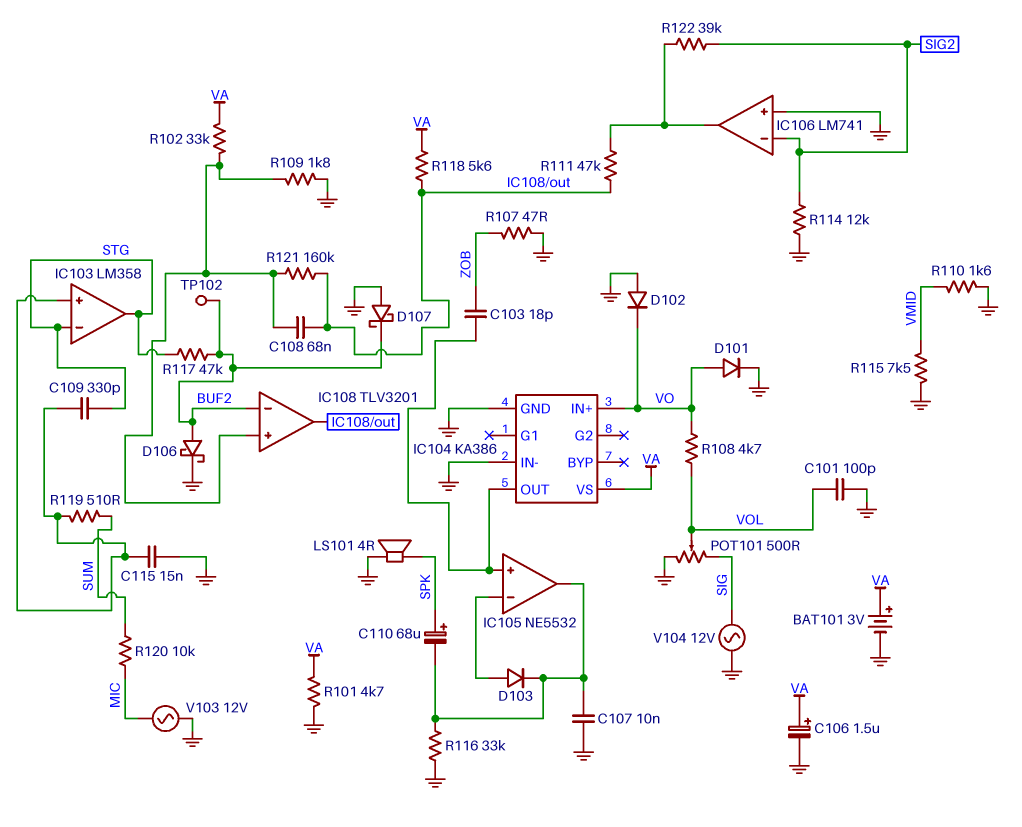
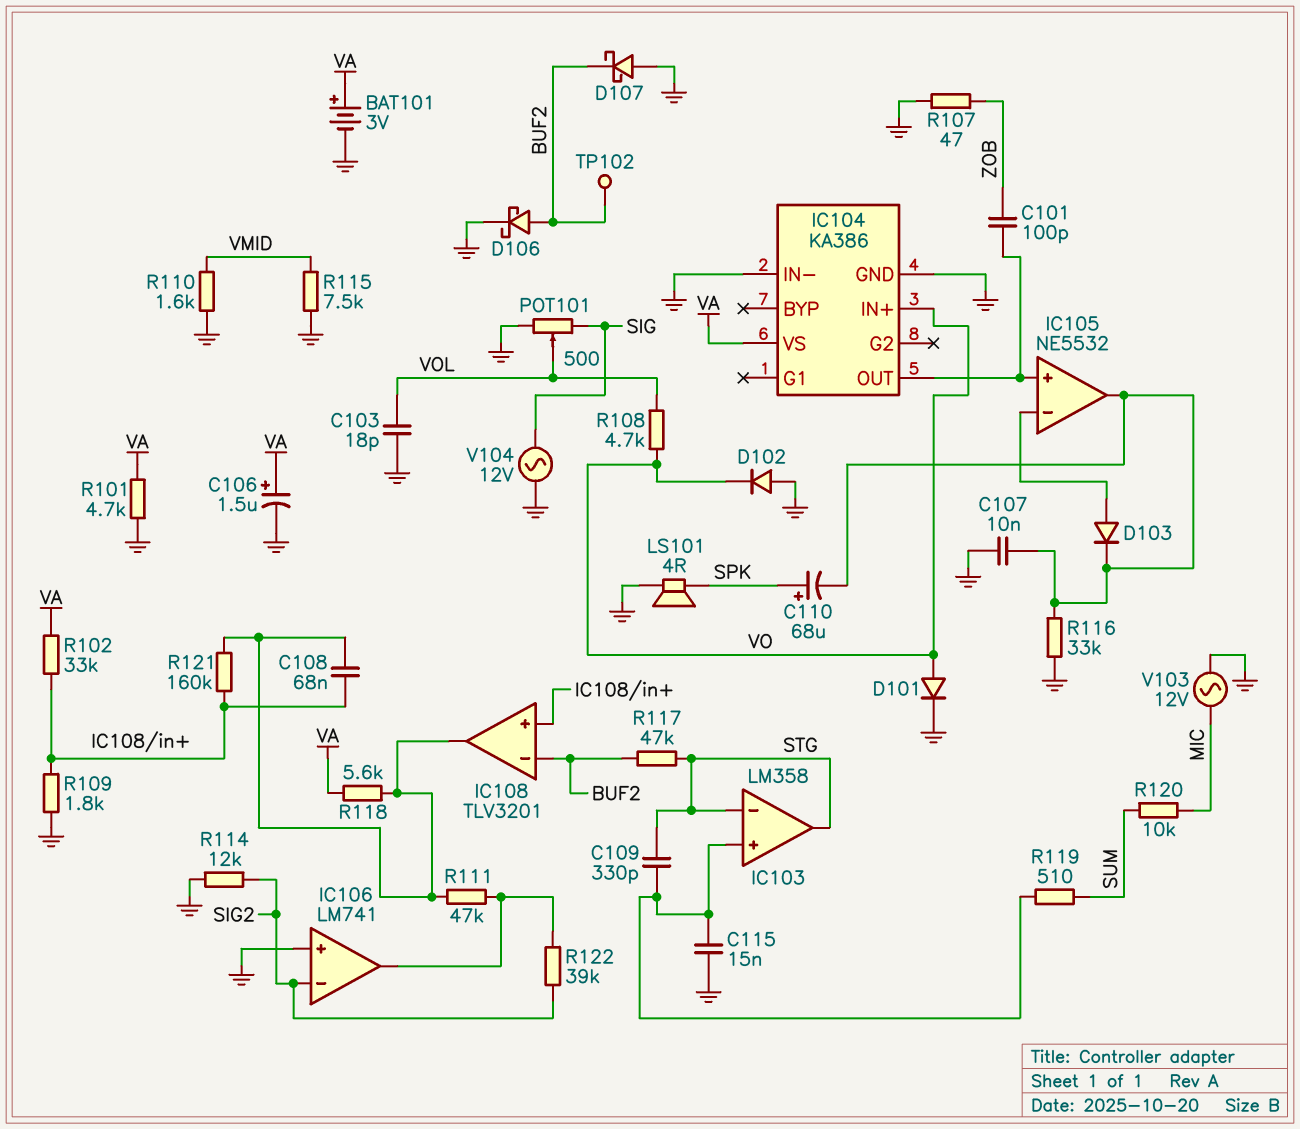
C101: 100pF (GND, VOL) -> 100pF (IC104/OUT, ZOB)
C103: 18pF (IC104/OUT, ZOB) -> 18pF (GND, VOL)

